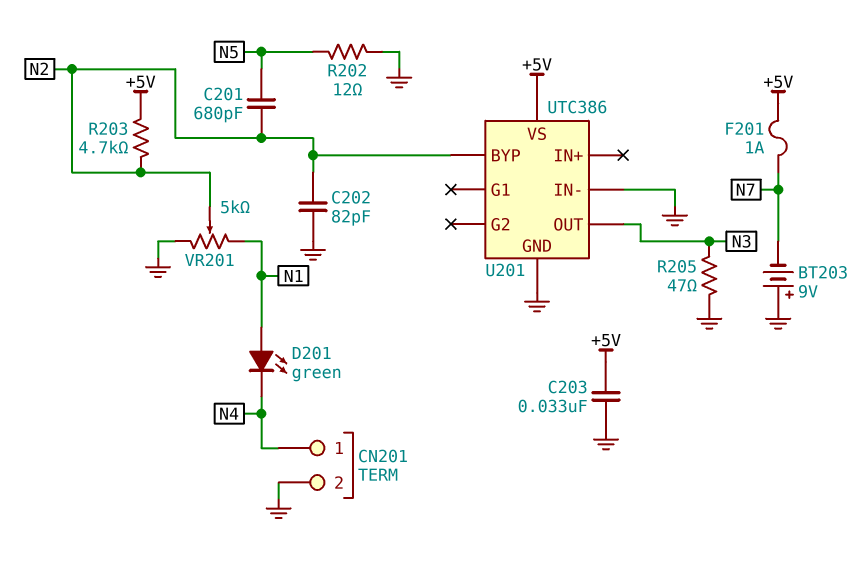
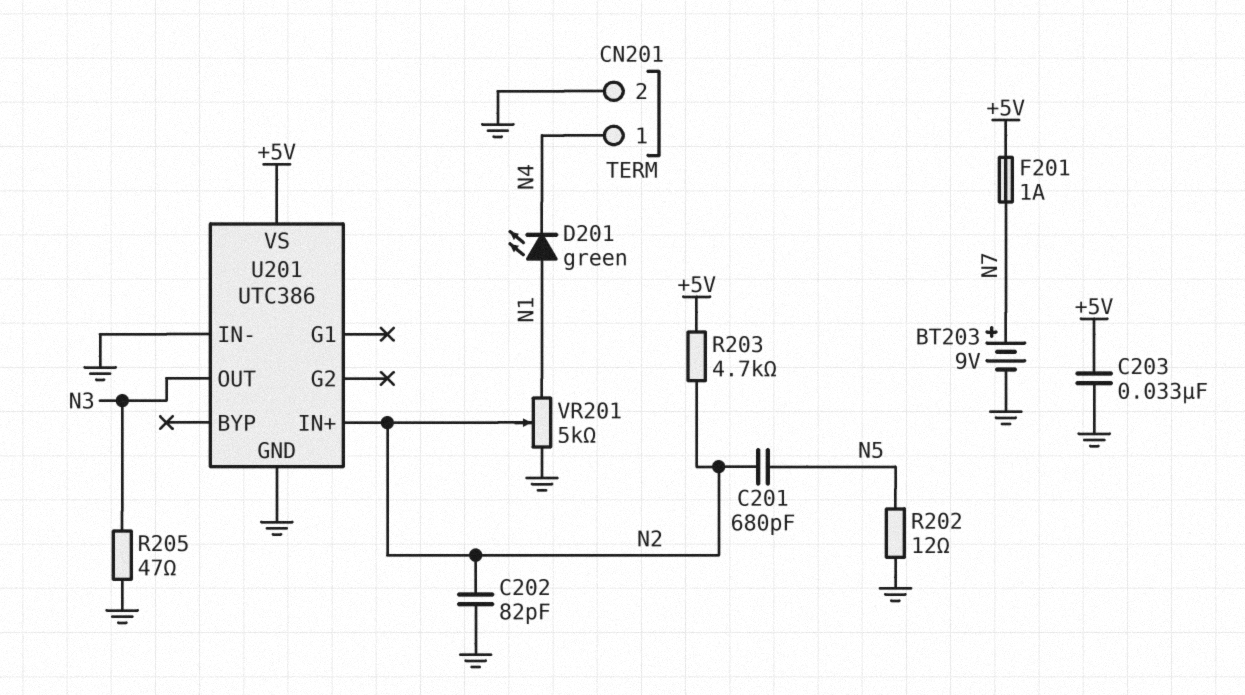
BT203: 9V (plus GND, minus N7) -> 9V (plus N7, minus GND)
U201 pin BYP: N2 -> none
U201 pin IN+: none -> N2

